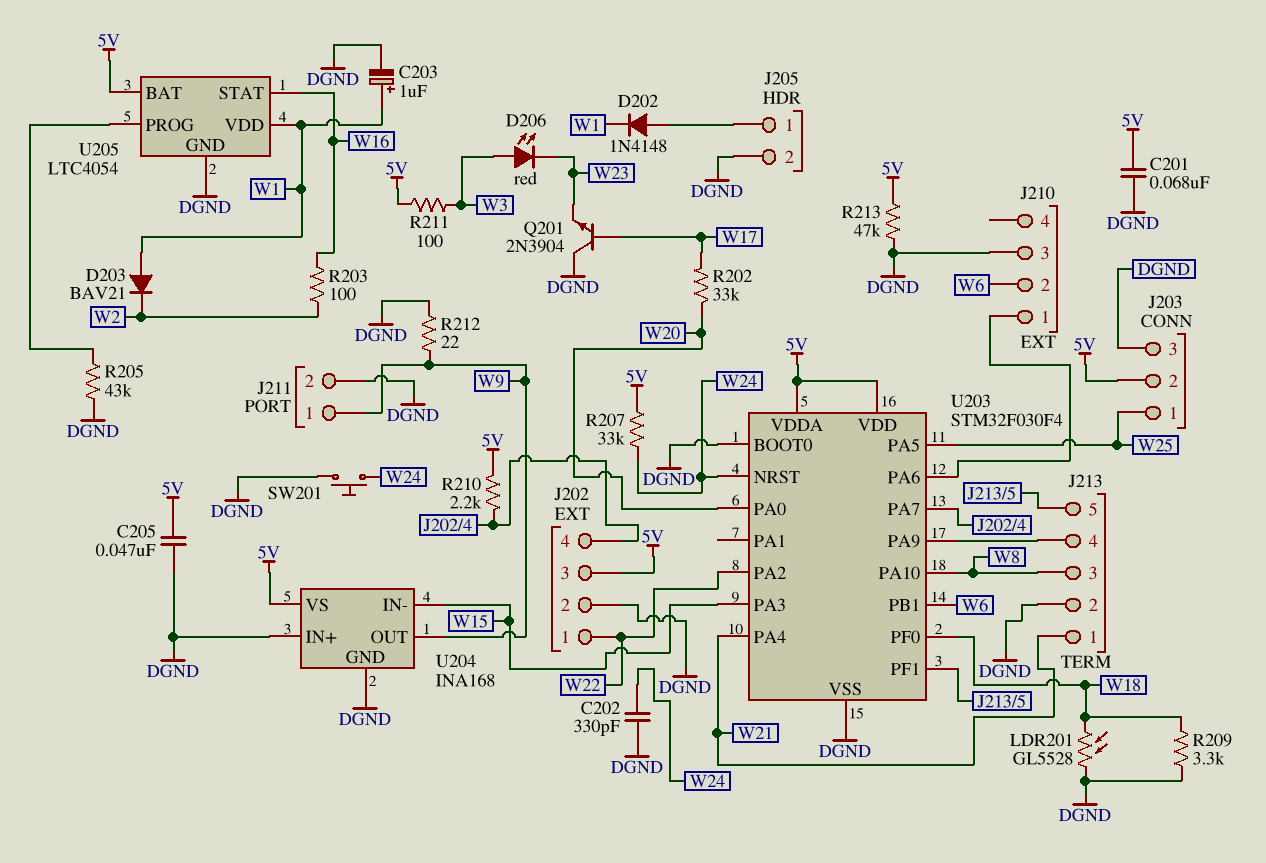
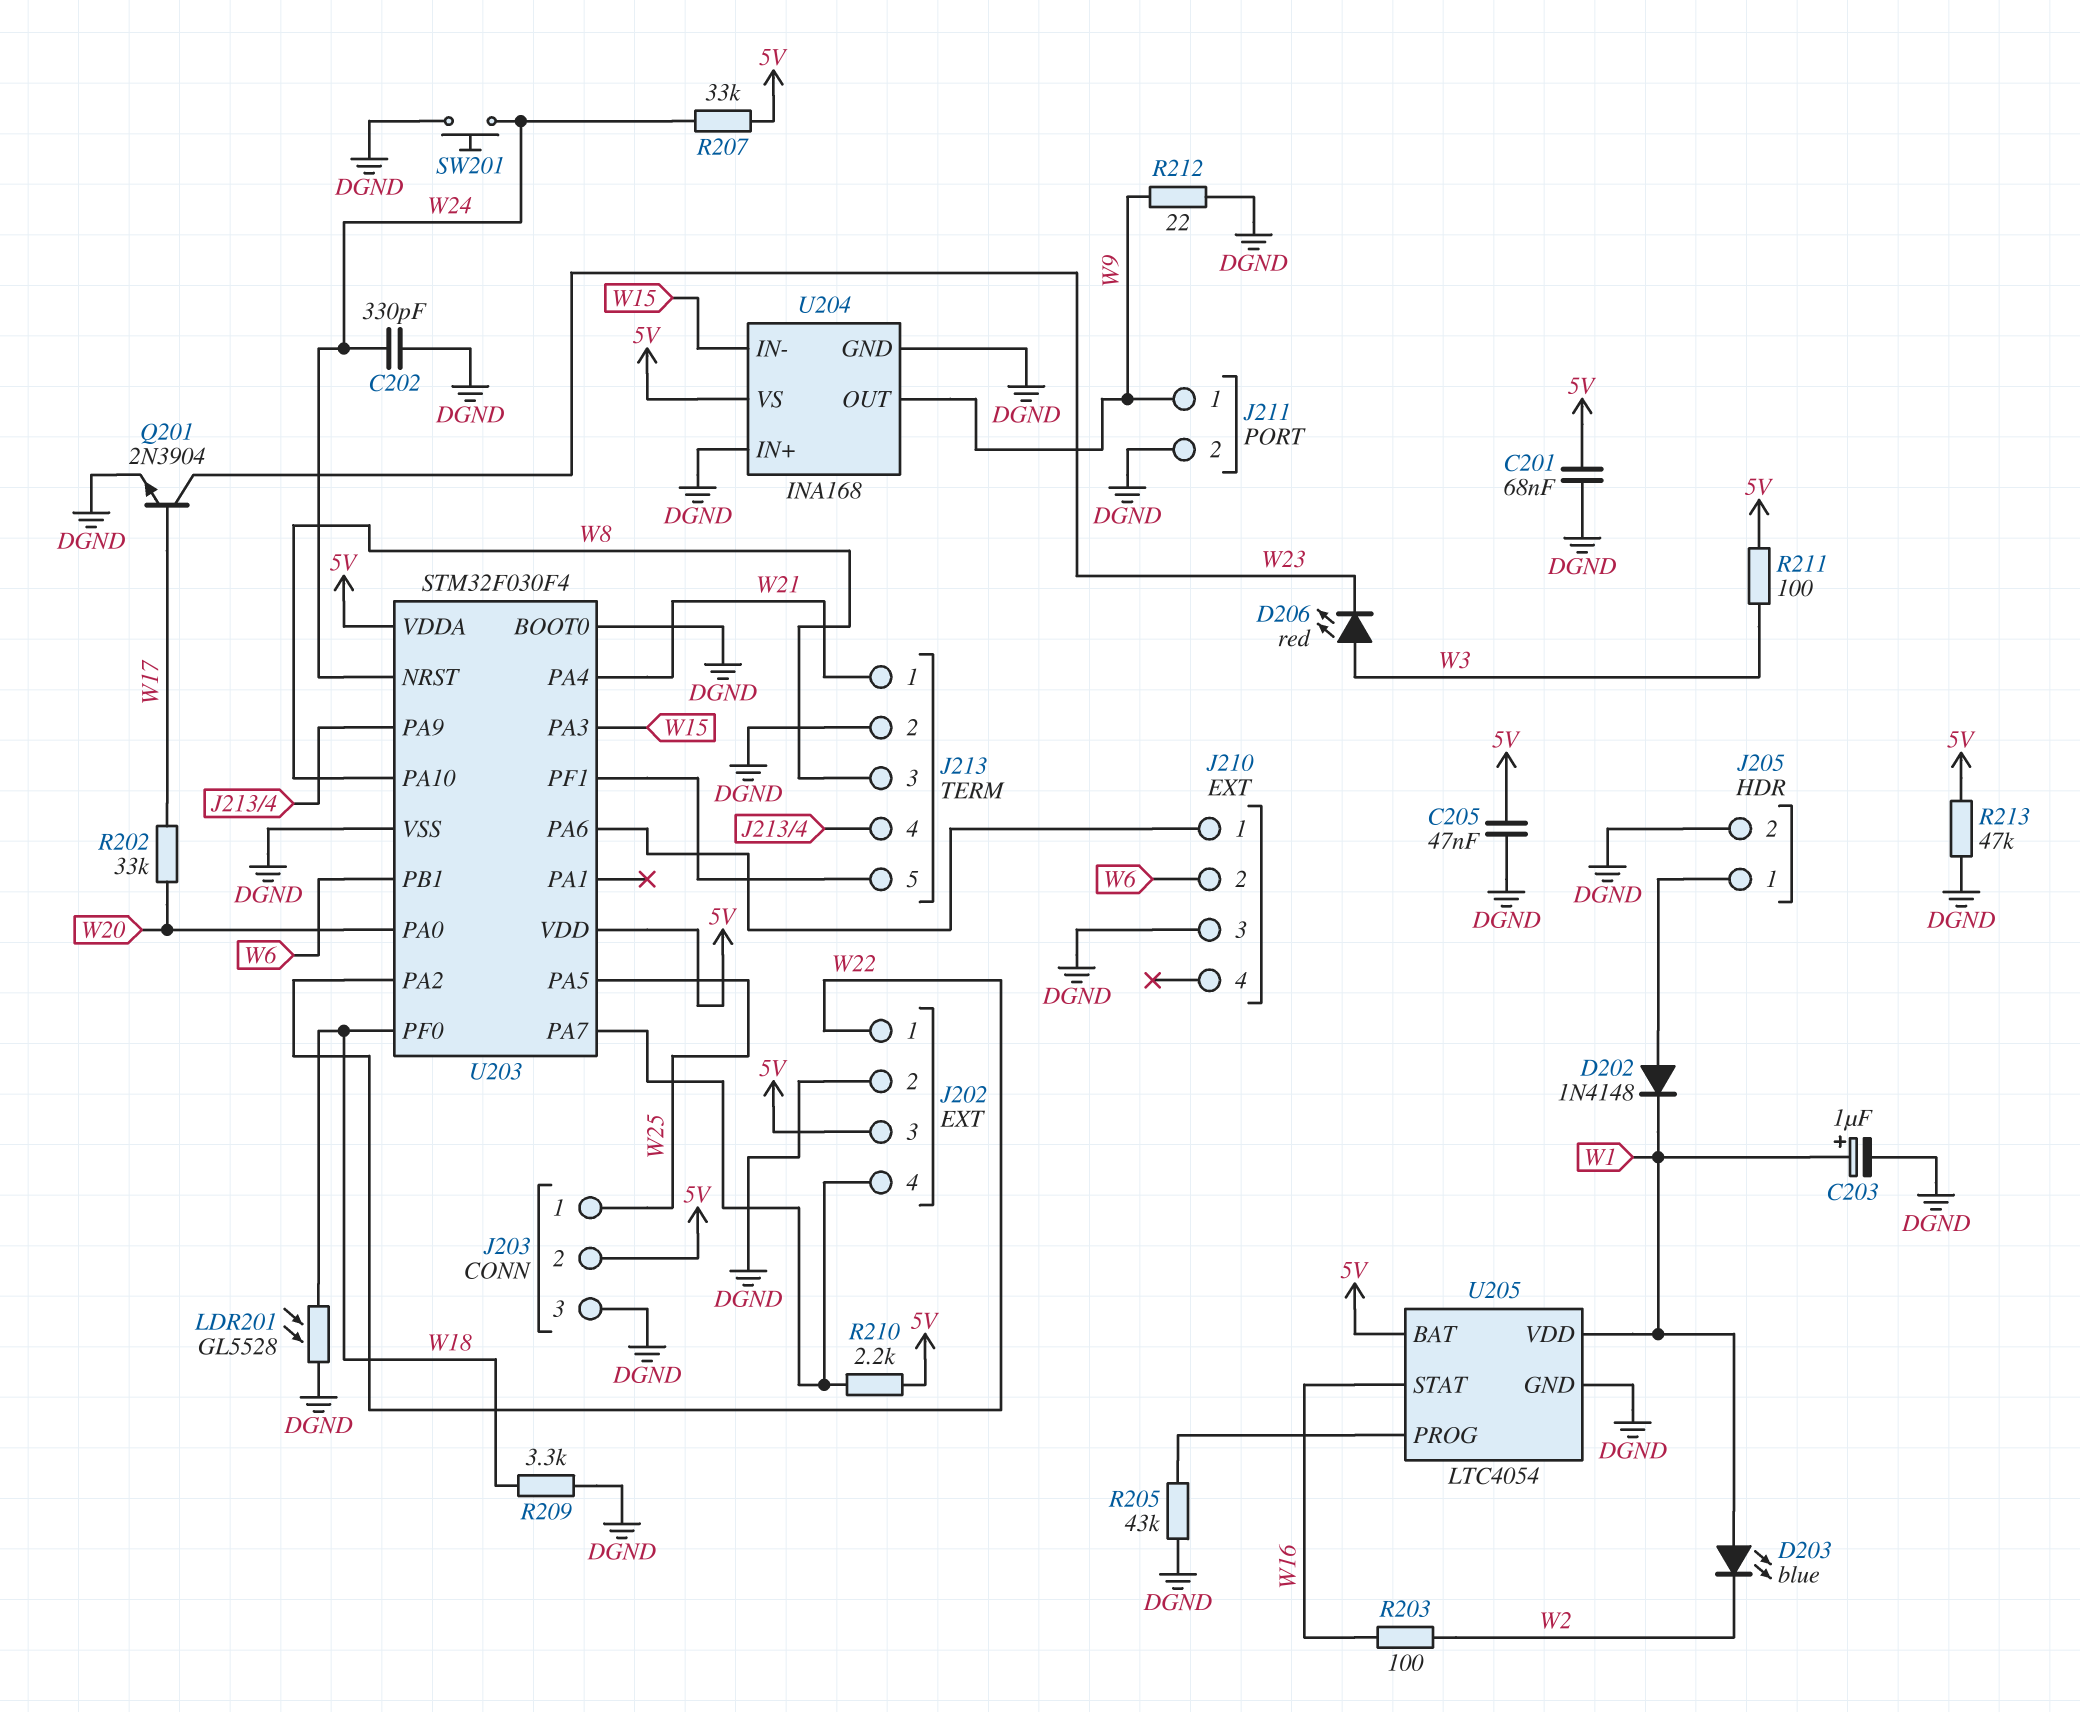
D203: diode BAV21 (A W1, K W2) -> LED blue (A W1, K W2)
Q201: NPN 2N3904 (B W17, C DGND, E W23) -> NPN 2N3904 (B W17, C W23, E DGND)

